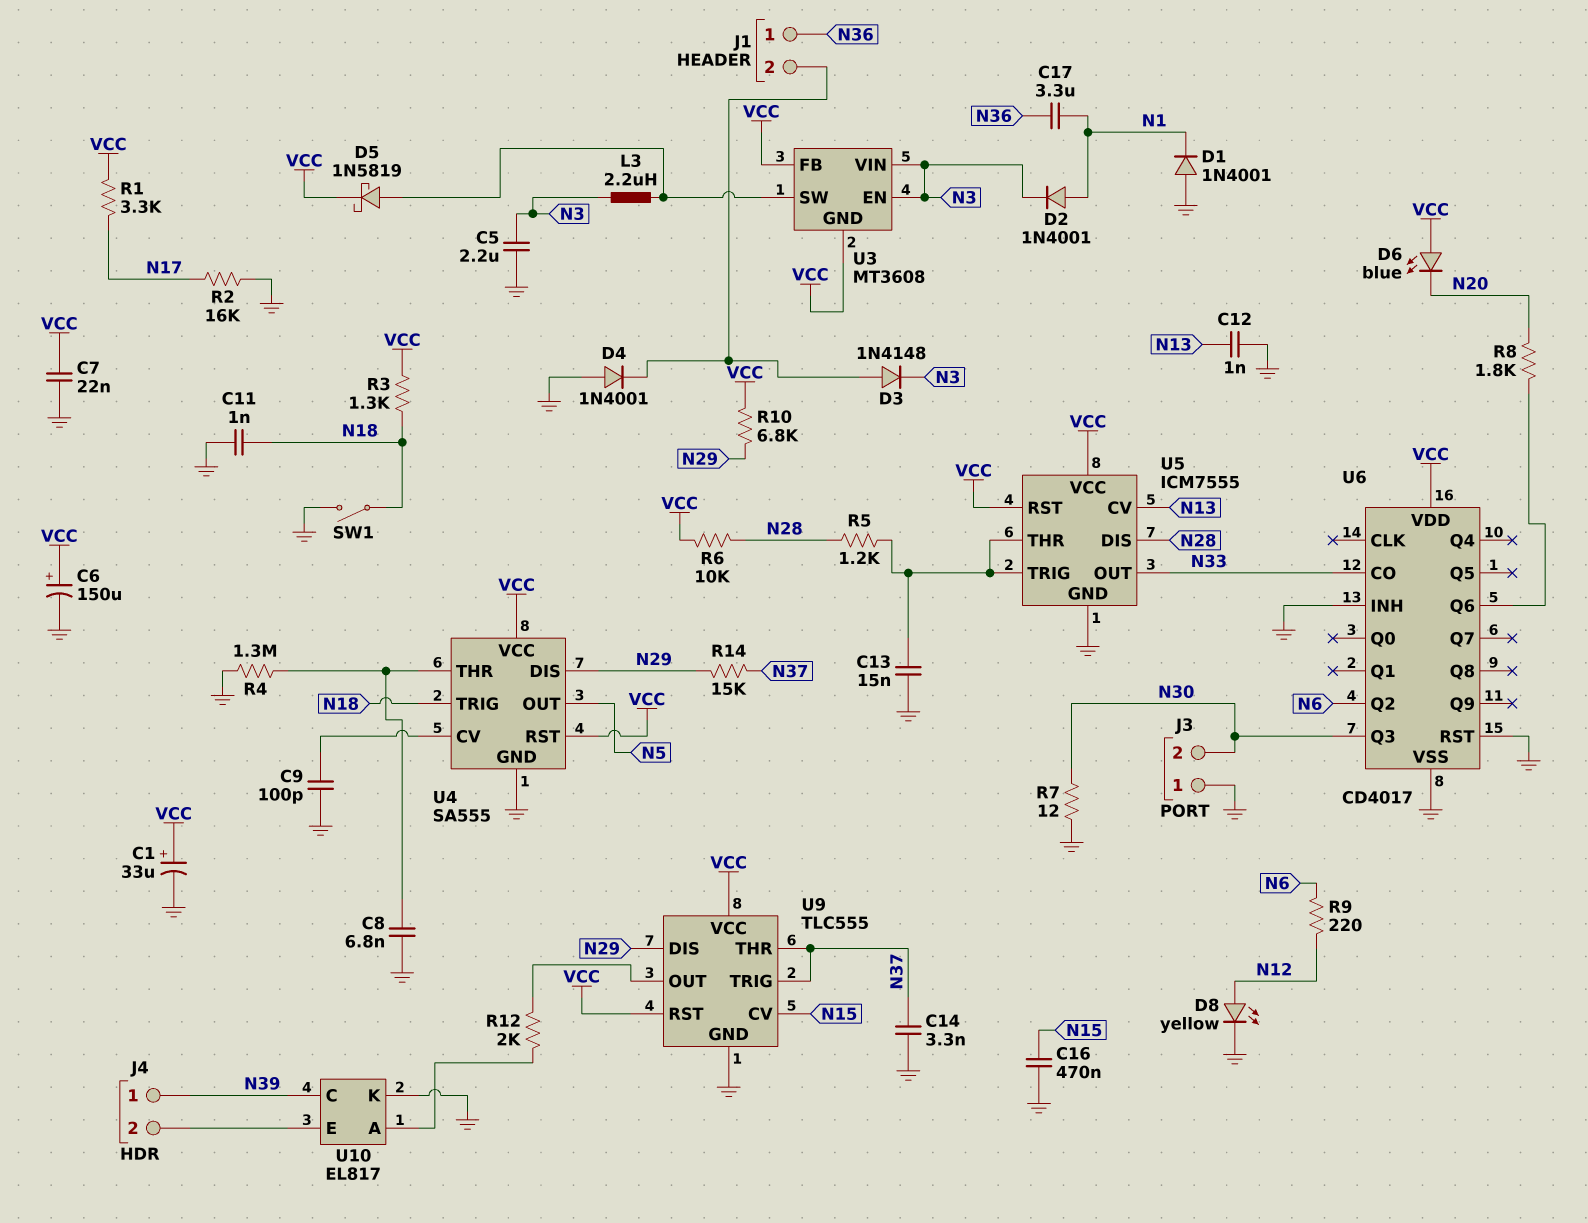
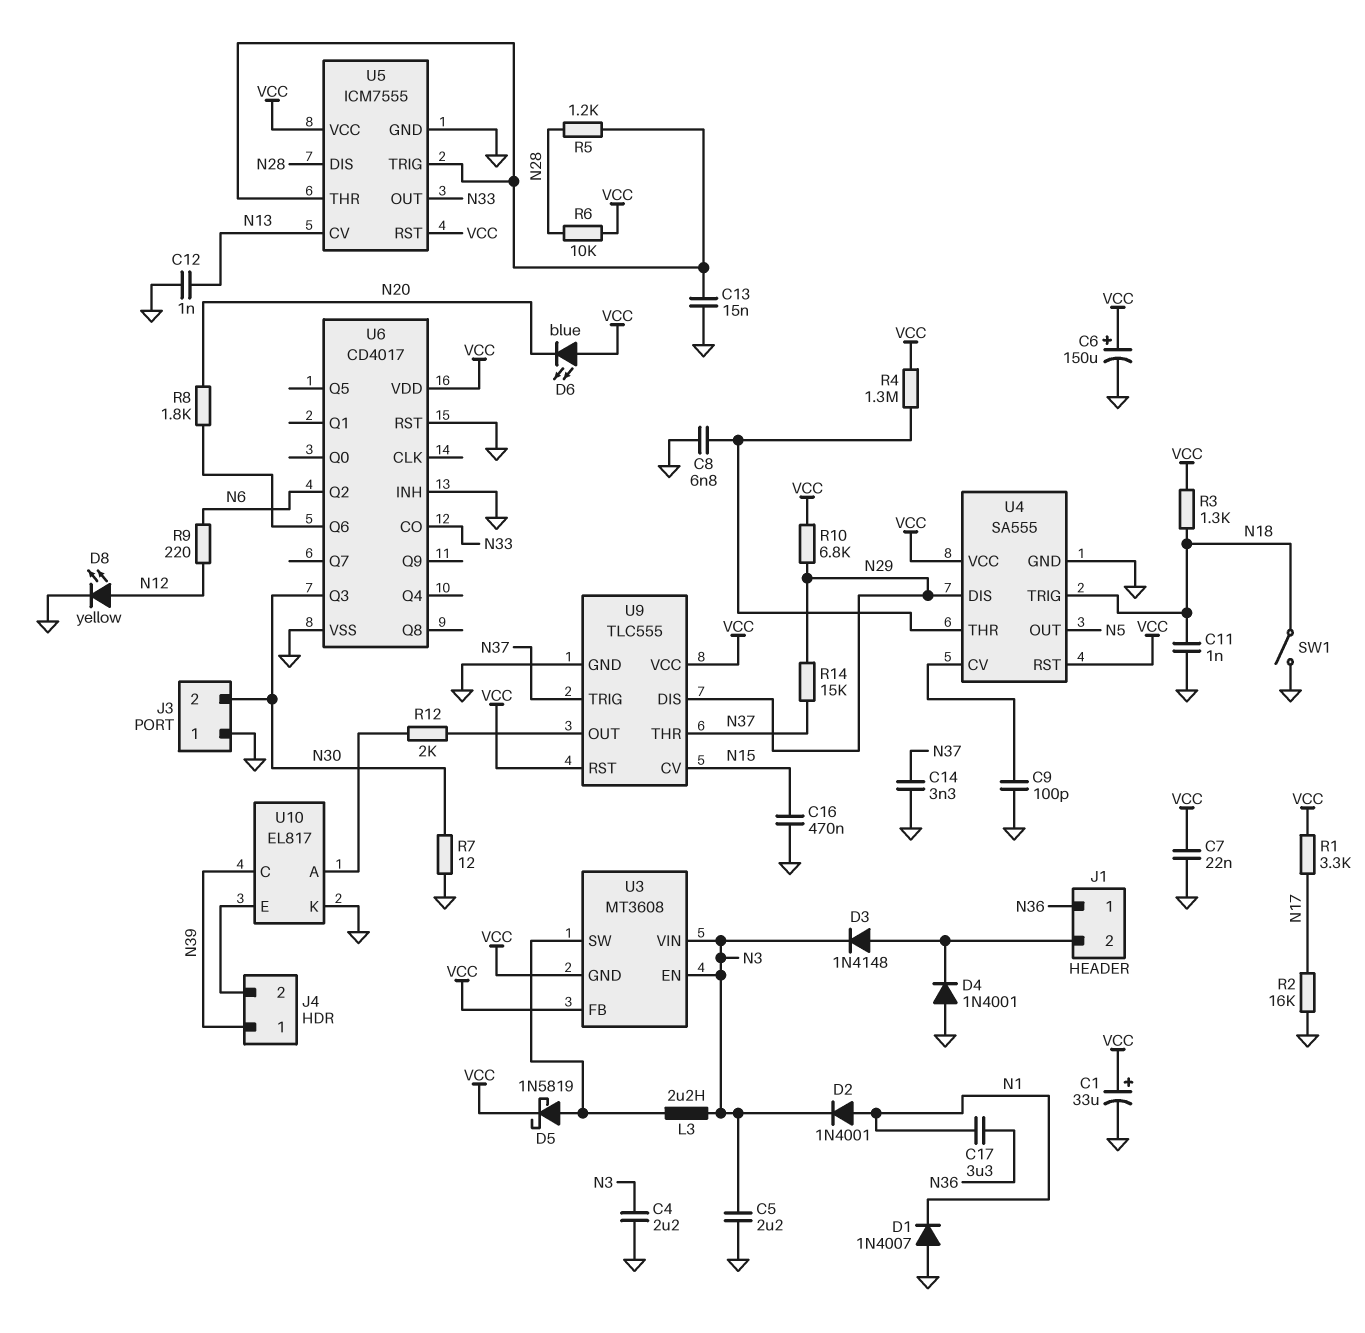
C4: none -> 2.2uF (GND, N3)
D1: diode 1N4001 (A GND, K N1) -> diode 1N4007 (A GND, K N1)
R4: 1.3M (GND, U4/THR) -> 1.3M (U4/THR, VCC)

